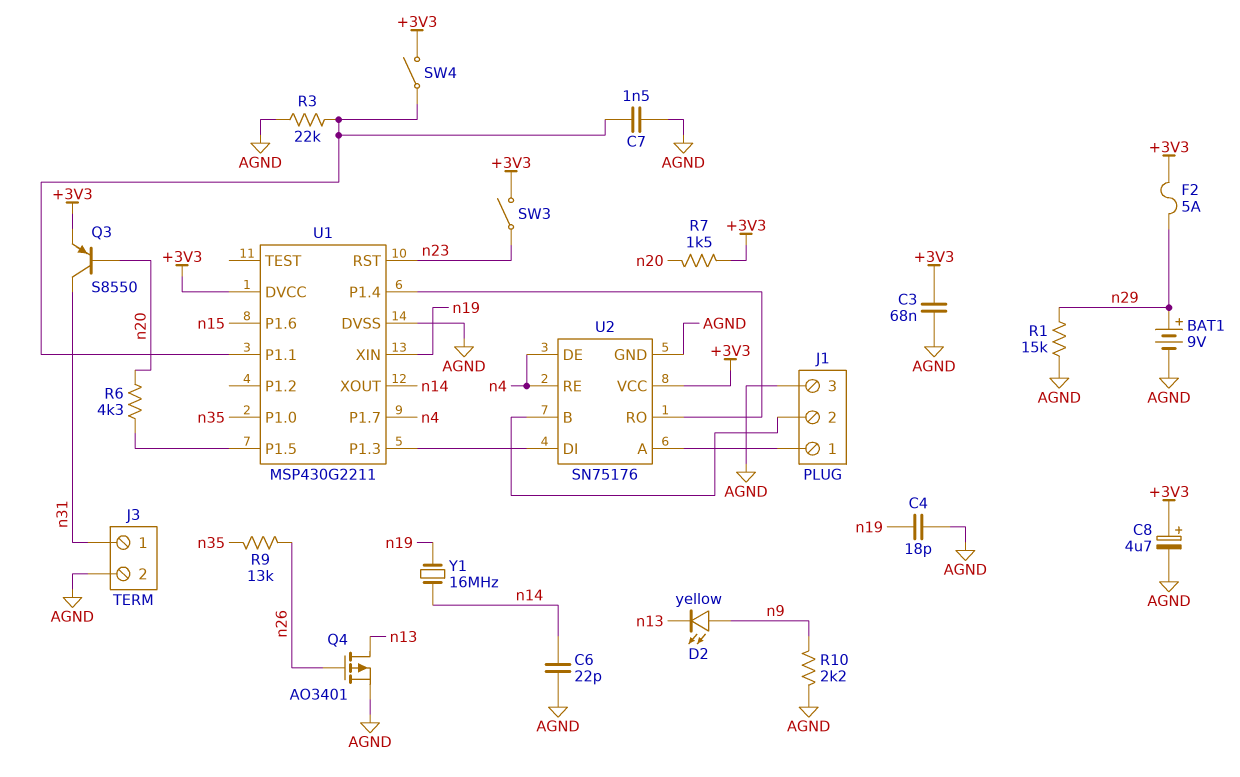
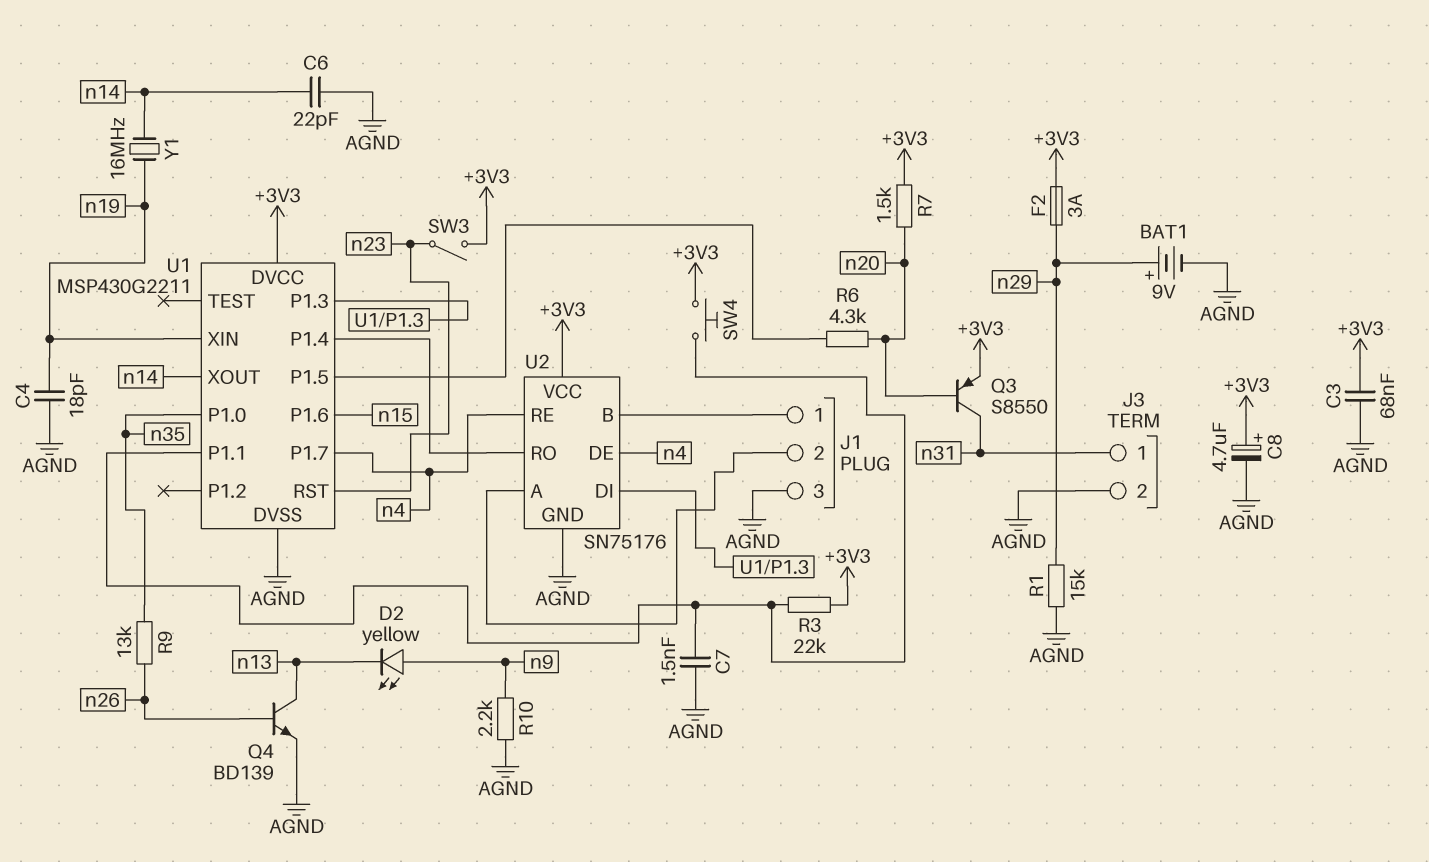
F2: 5A (+3V3, n29) -> 3A (+3V3, n29)
Q4: PMOS AO3401 (G n26, D n13, S AGND) -> NPN BD139 (B n26, C n13, E AGND)
R3: 22k (AGND, U1/P1.1) -> 22k (+3V3, U1/P1.1)
SW4: switch (+3V3, U1/P1.1) -> button (+3V3, U1/P1.1)
U2 pin A: J1/1 -> J1/2
U2 pin B: J1/2 -> J1/1

